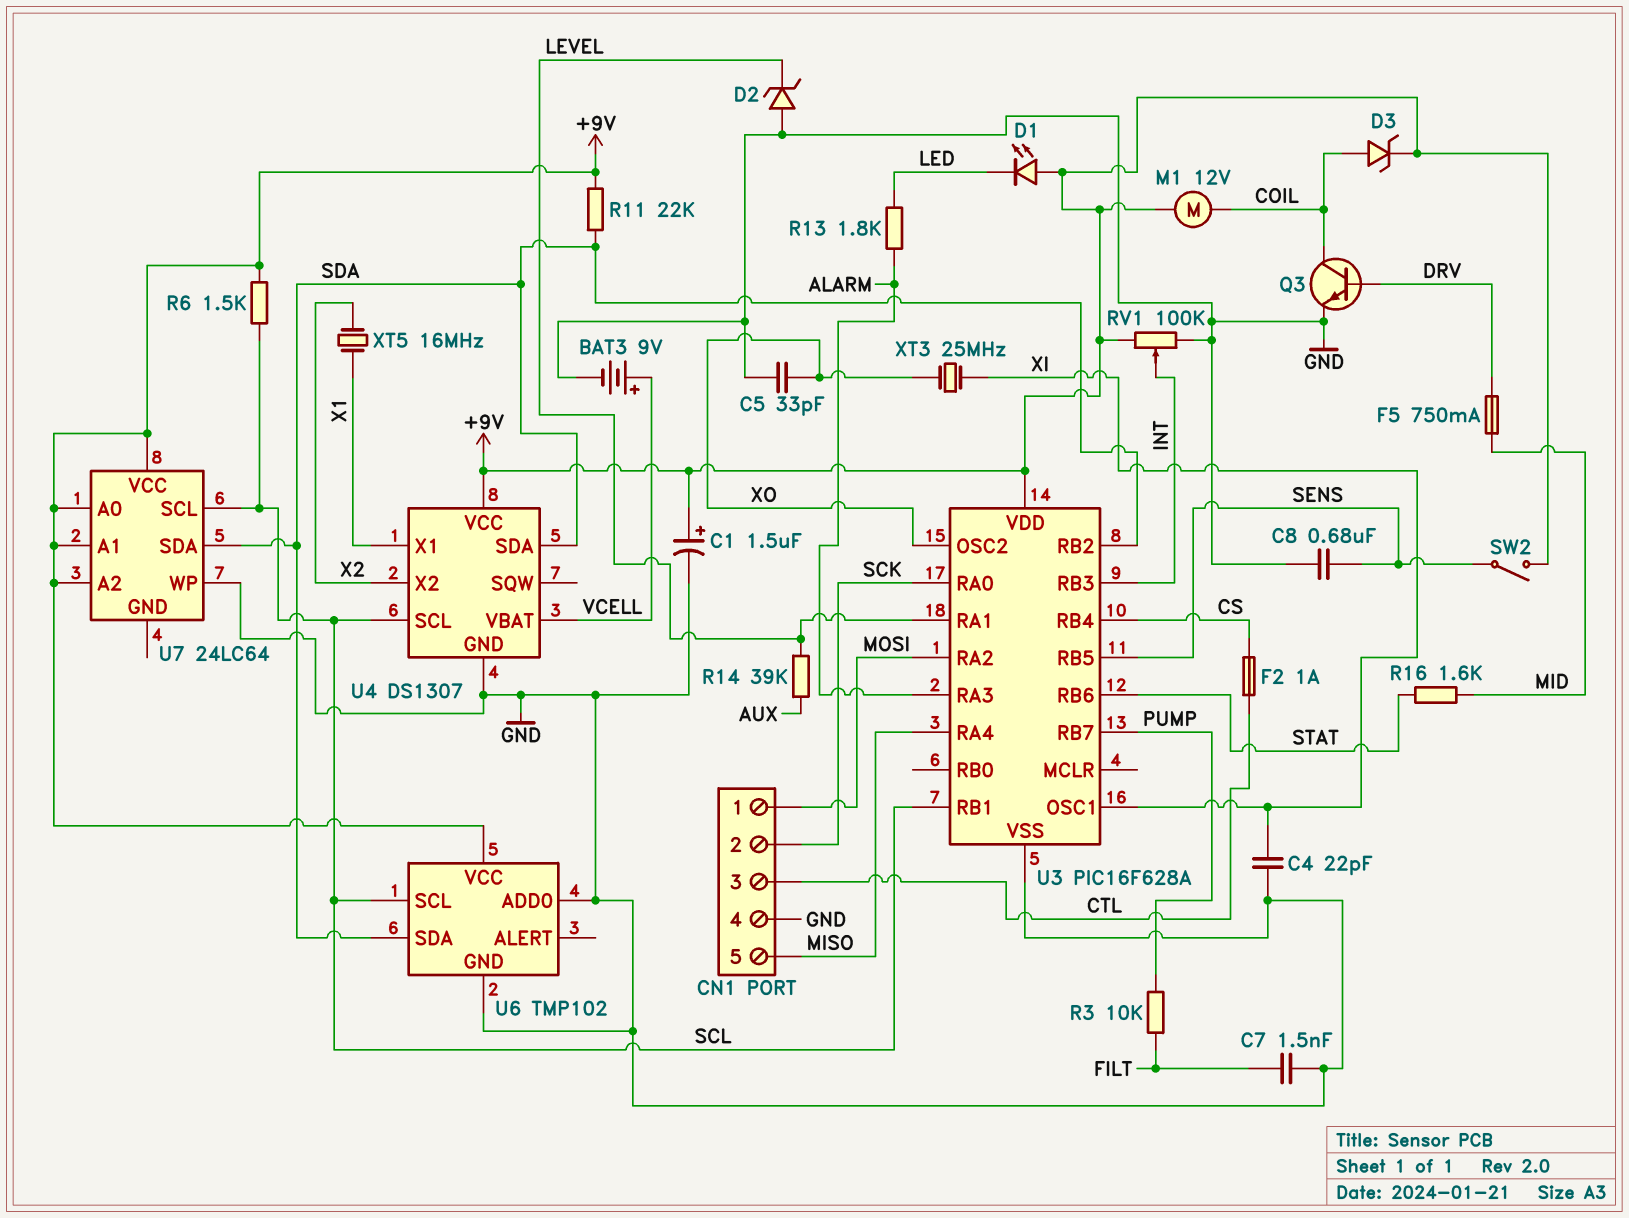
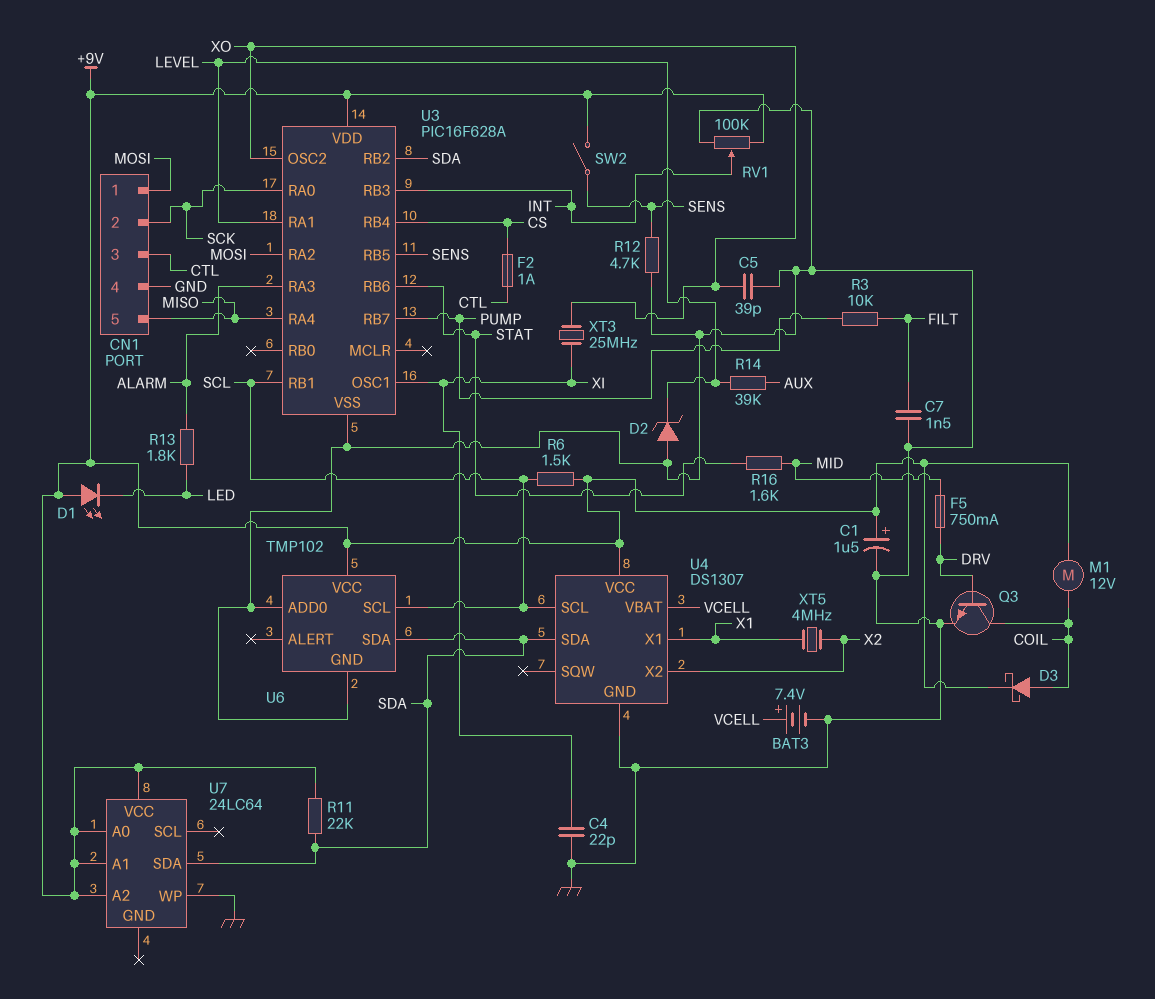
BAT3: 9V (plus VCELL, minus GND) -> 7.4V (plus VCELL, minus GND)
C5: 33pF (GND, XO) -> 39pF (GND, XO)
C8: 680nF (GND, SENS) -> none
D3: zener (A COIL, K +9V) -> schottky (A COIL, K +9V)
R12: none -> 4.7k (GND, SENS)
U7 pin SCL: SCL -> none
XT5: 16MHz (X1, X2) -> 4MHz (X1, X2)

